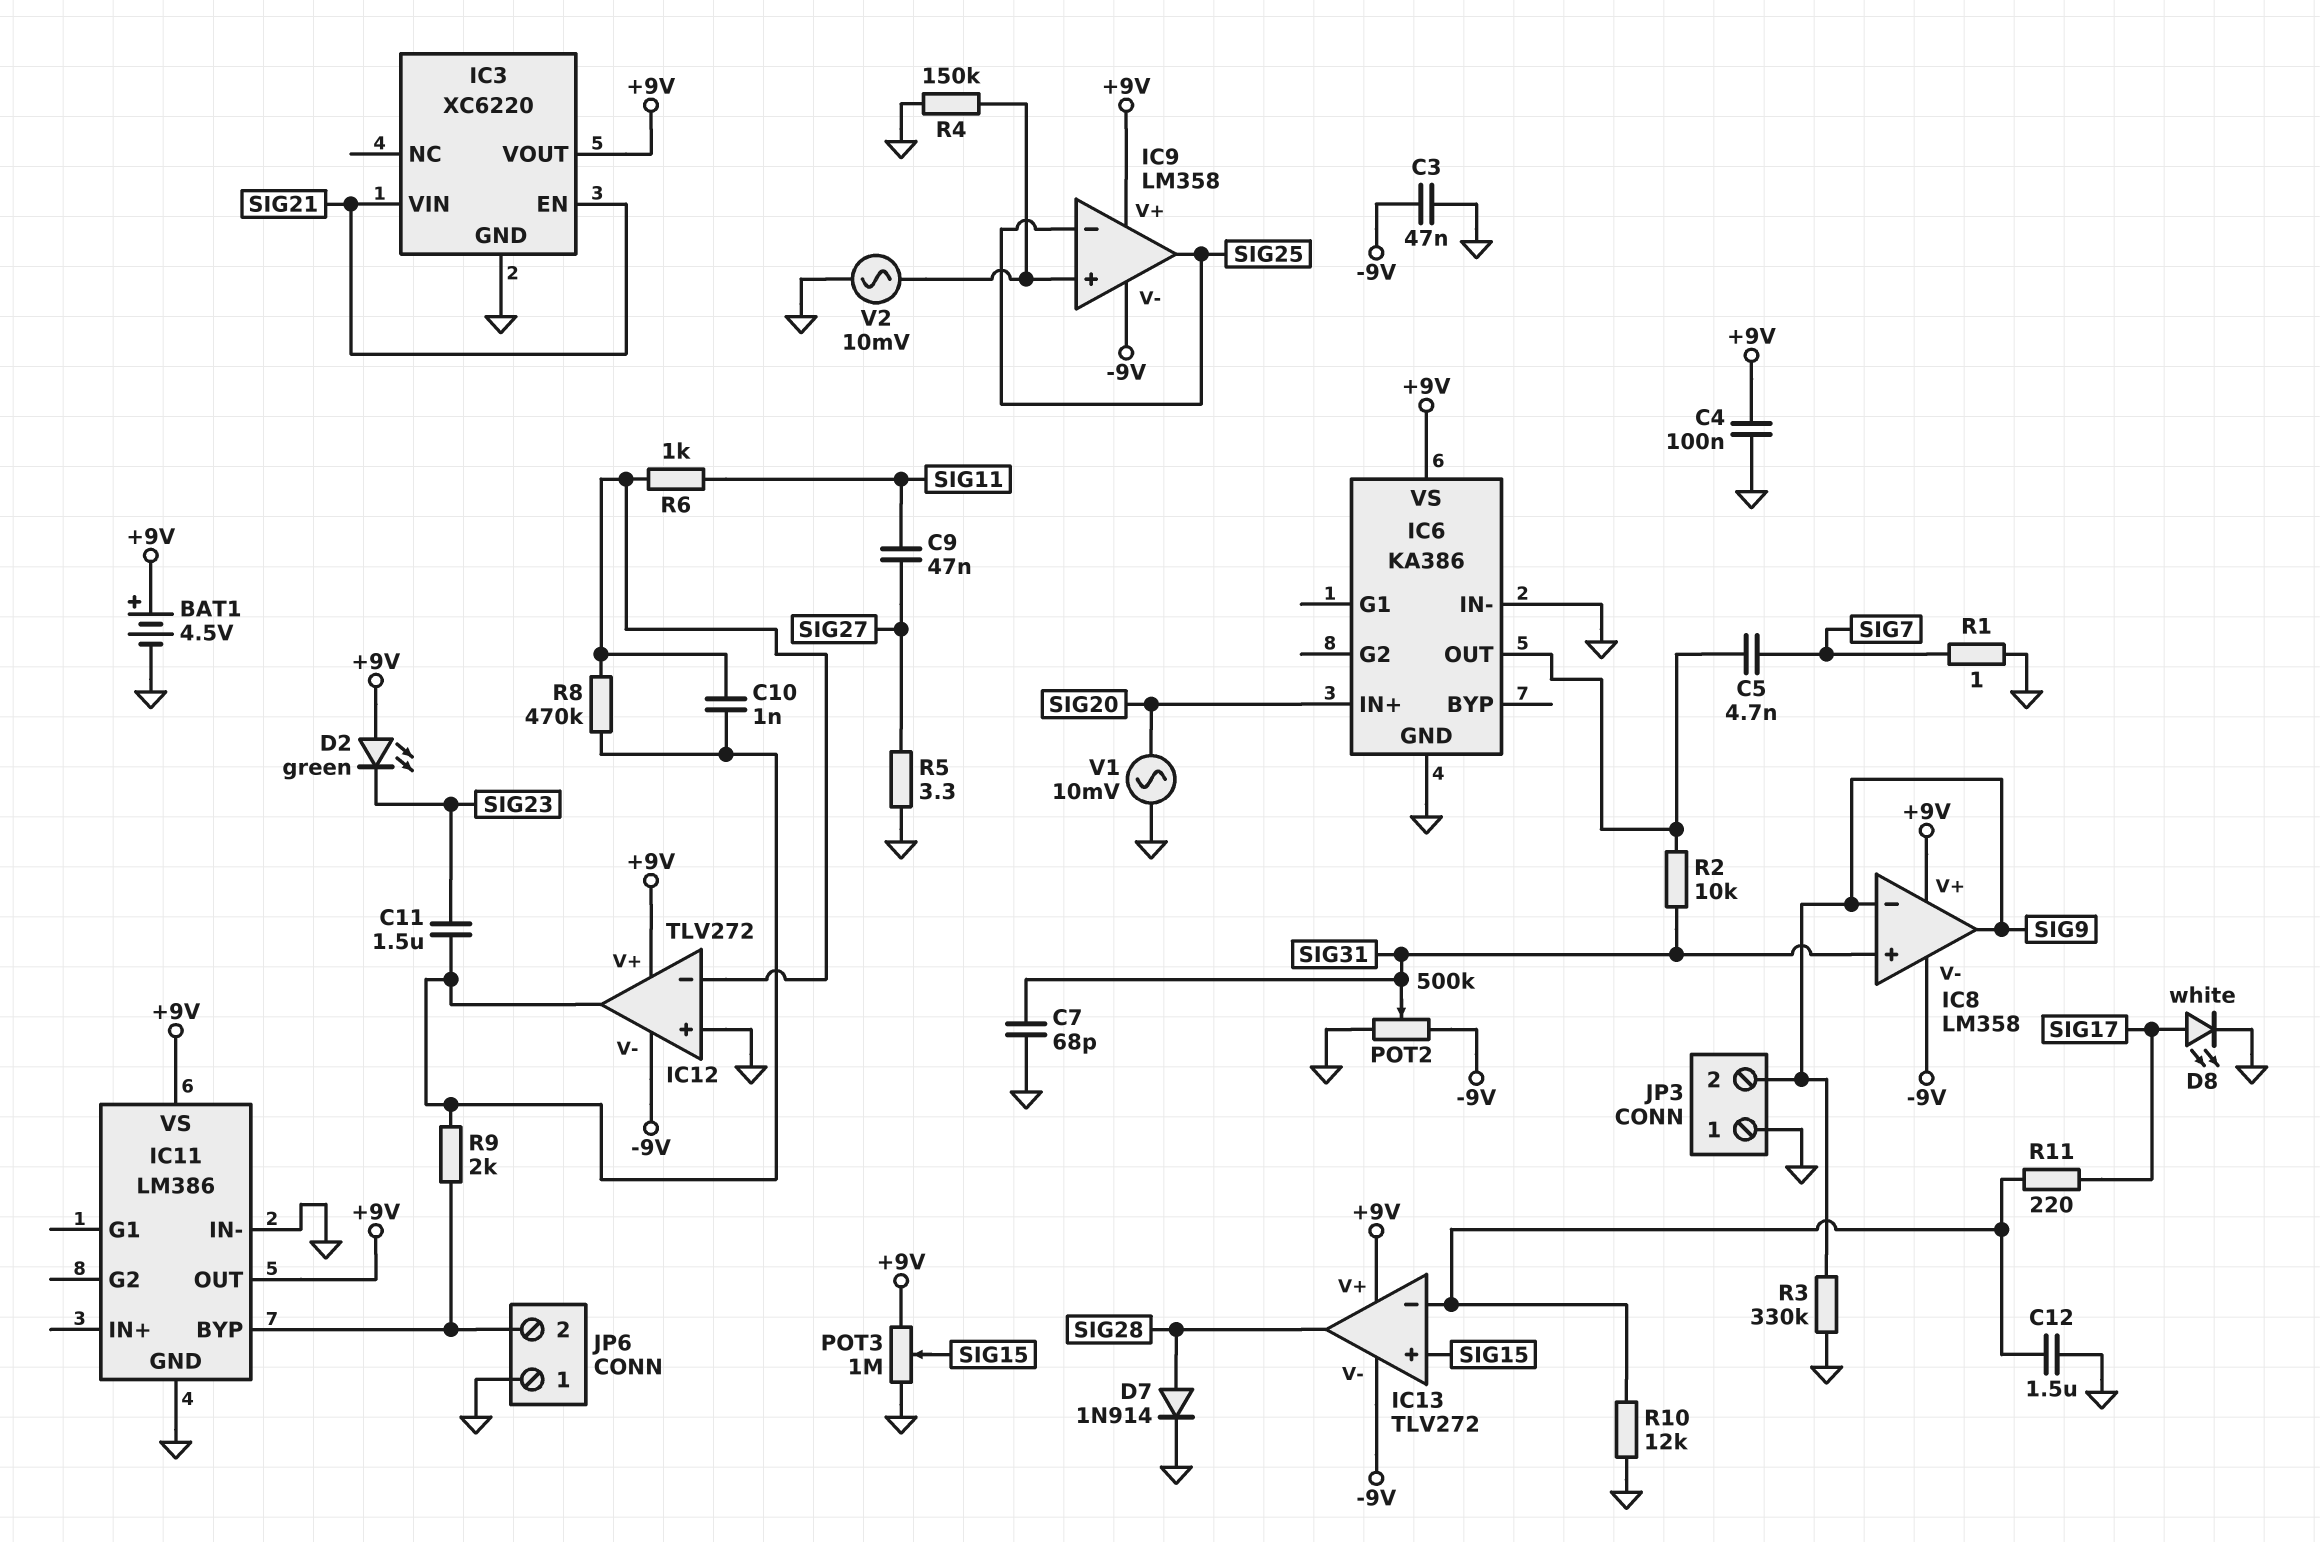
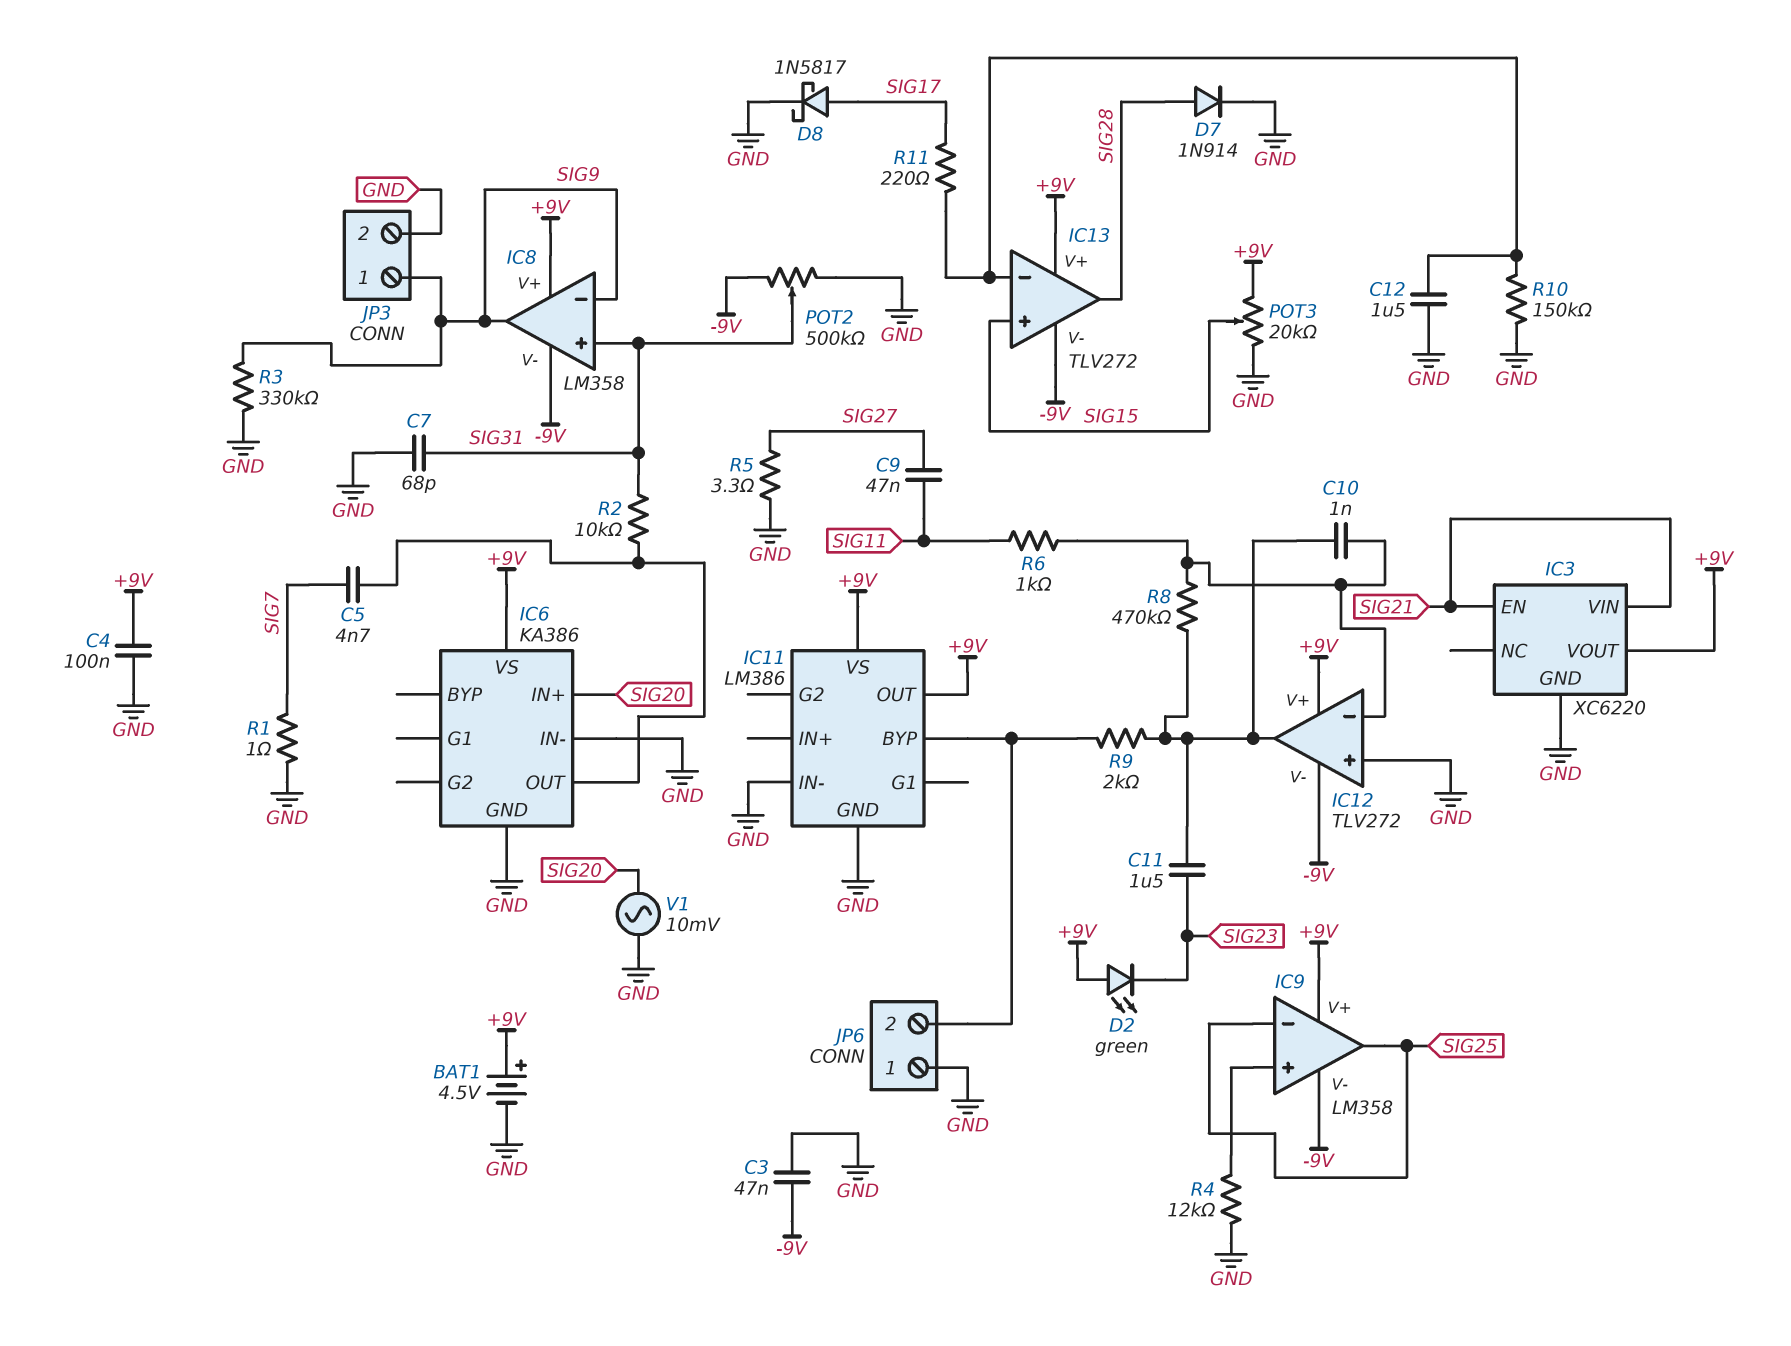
D8: LED white (A SIG17, K GND) -> schottky 1N5817 (A SIG17, K GND)
JP3 pin 1: GND -> SIG9
JP3 pin 2: SIG9 -> GND
POT3: 1M (+9V, GND, wiper SIG15) -> 20k (+9V, GND, wiper SIG15)
R4: 150k (GND, IC9/in+) -> 12k (GND, IC9/in+)
R10: 12k (GND, IC13/in-) -> 150k (GND, IC13/in-)
V2: AC 10mV (GND, IC9/in+) -> none

